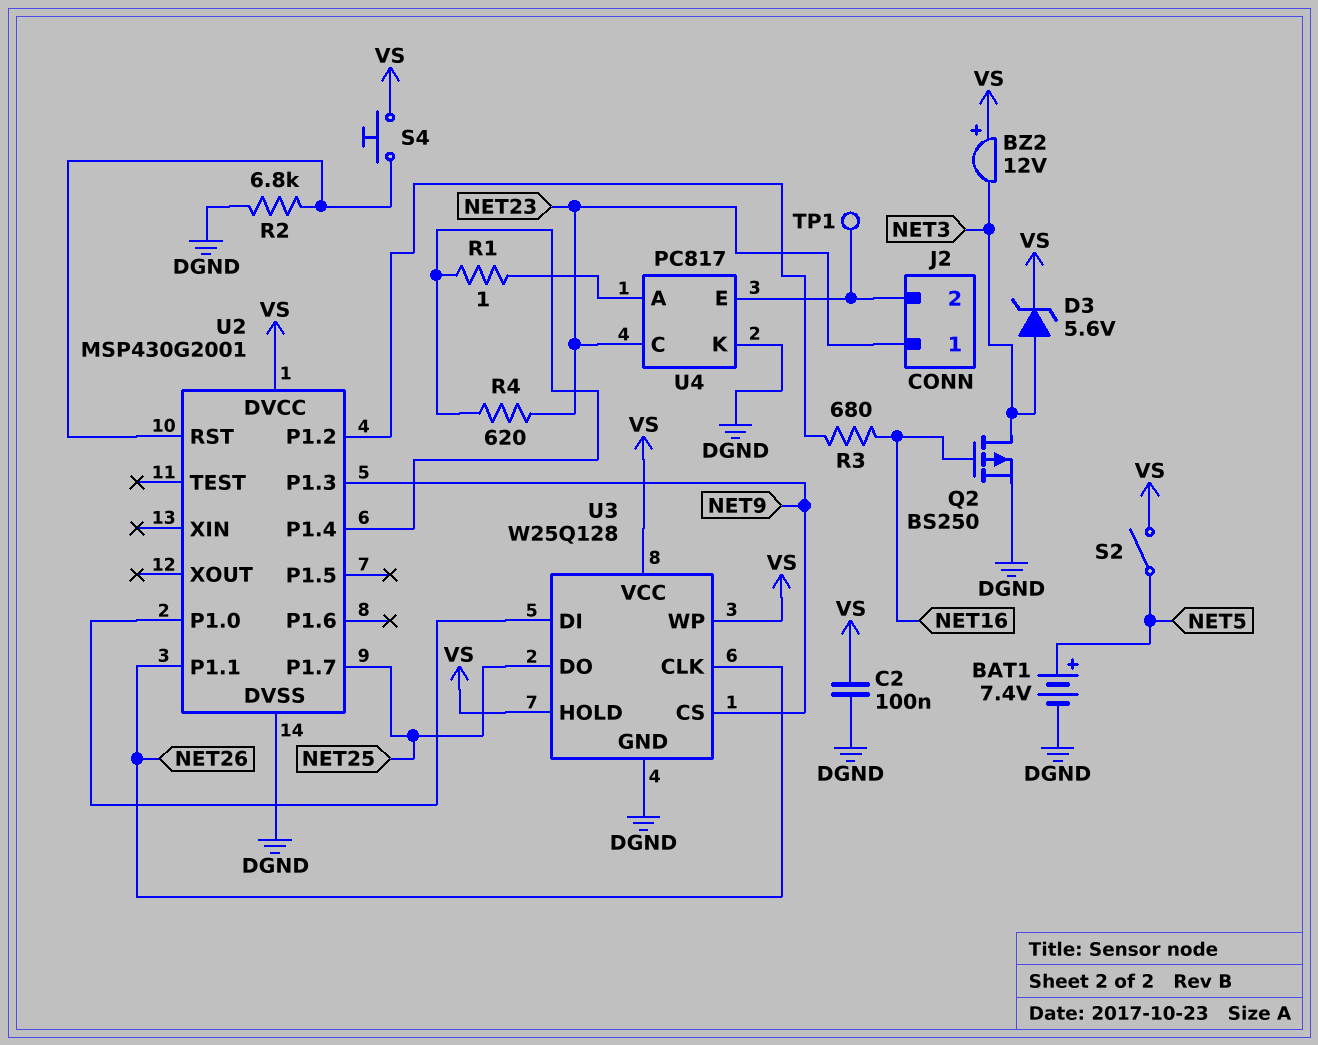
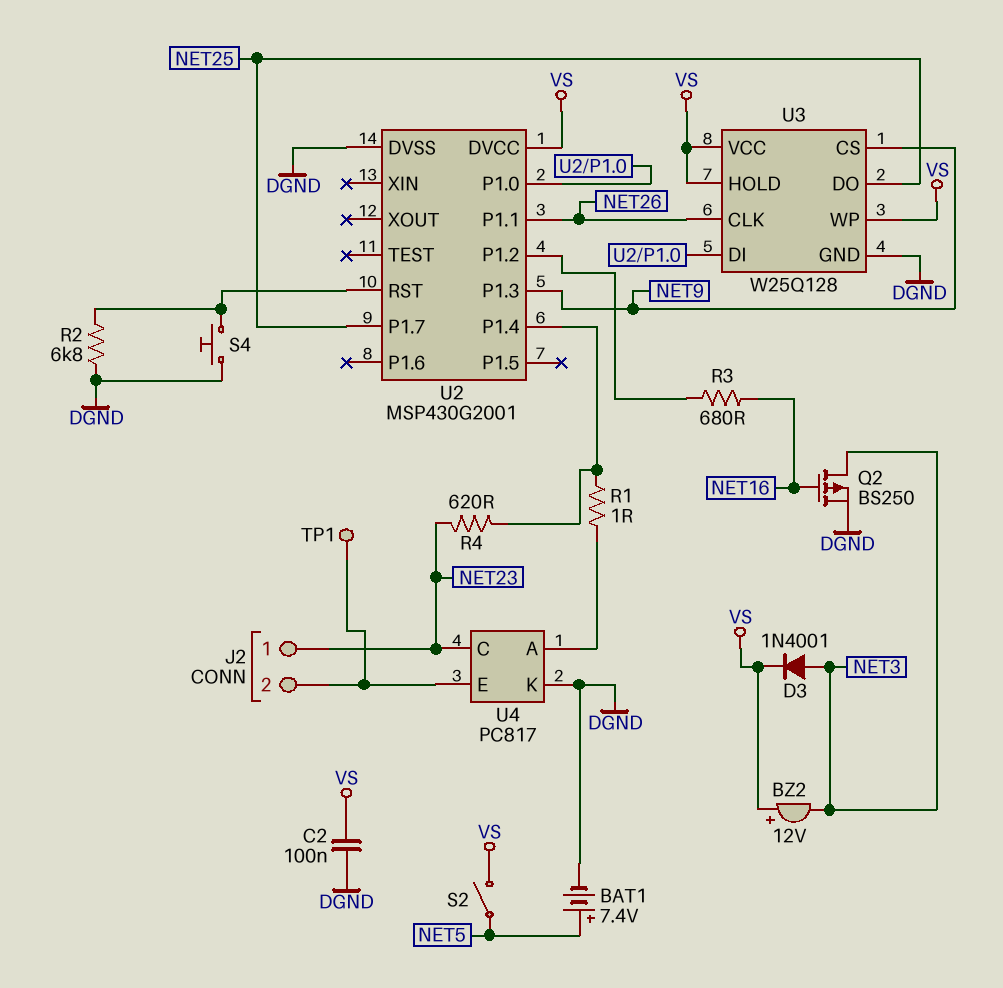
D3: zener 5.6V (A NET3, K VS) -> diode 1N4001 (A NET3, K VS)
S4: button (U2/RST, VS) -> button (DGND, U2/RST)

